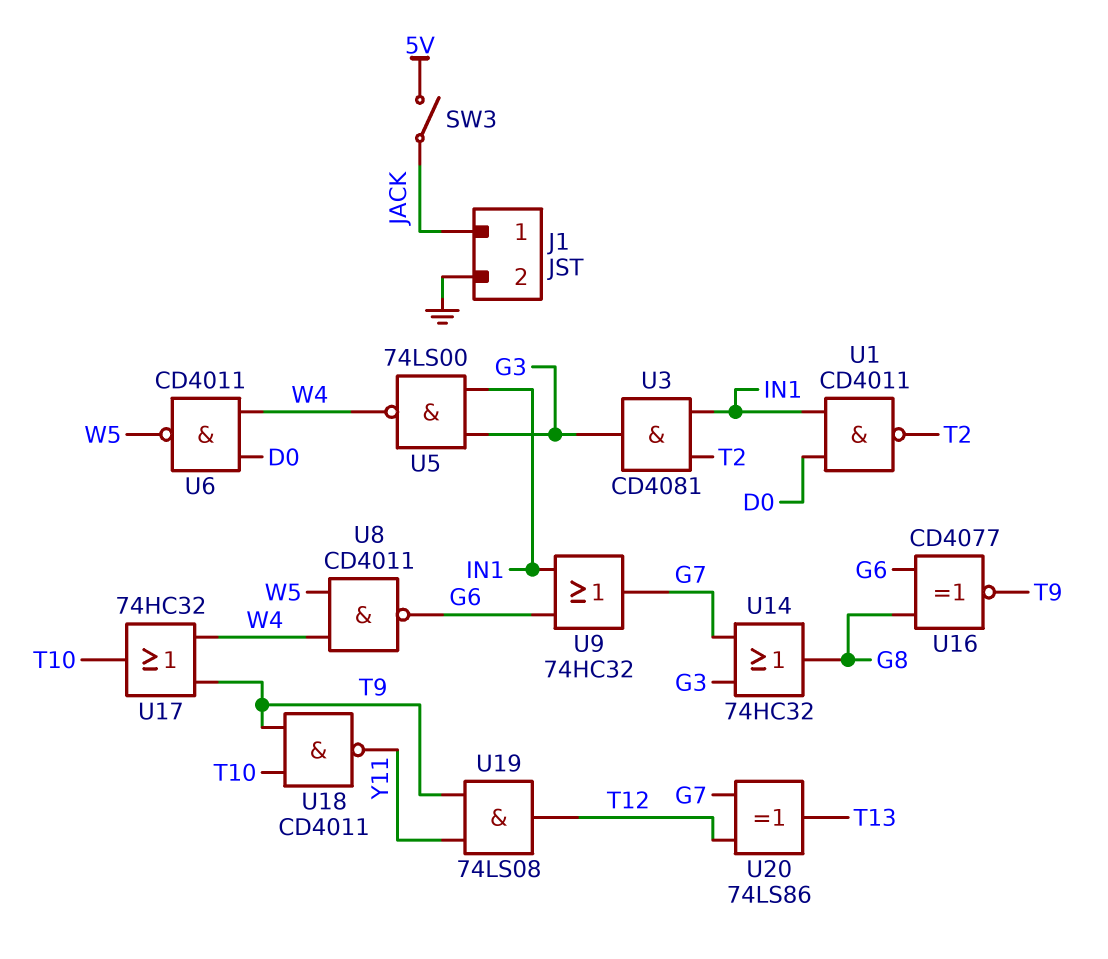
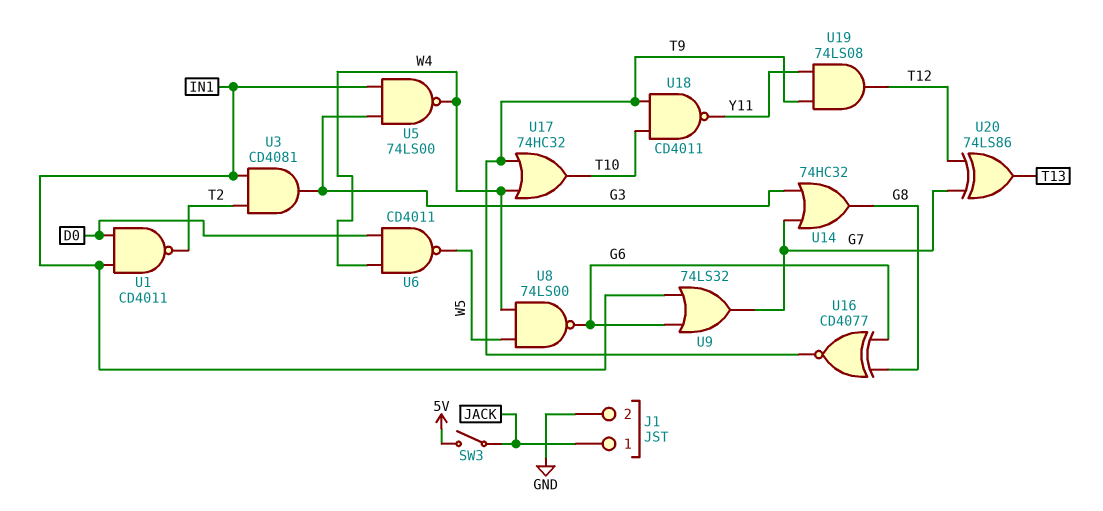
U8: NAND CD4011 (in W4, in W5, out G6) -> NAND 74LS00 (in W4, in W5, out G6)
U9: OR 74HC32 (in G6, in IN1, out G7) -> OR 74LS32 (in G6, in IN1, out G7)

